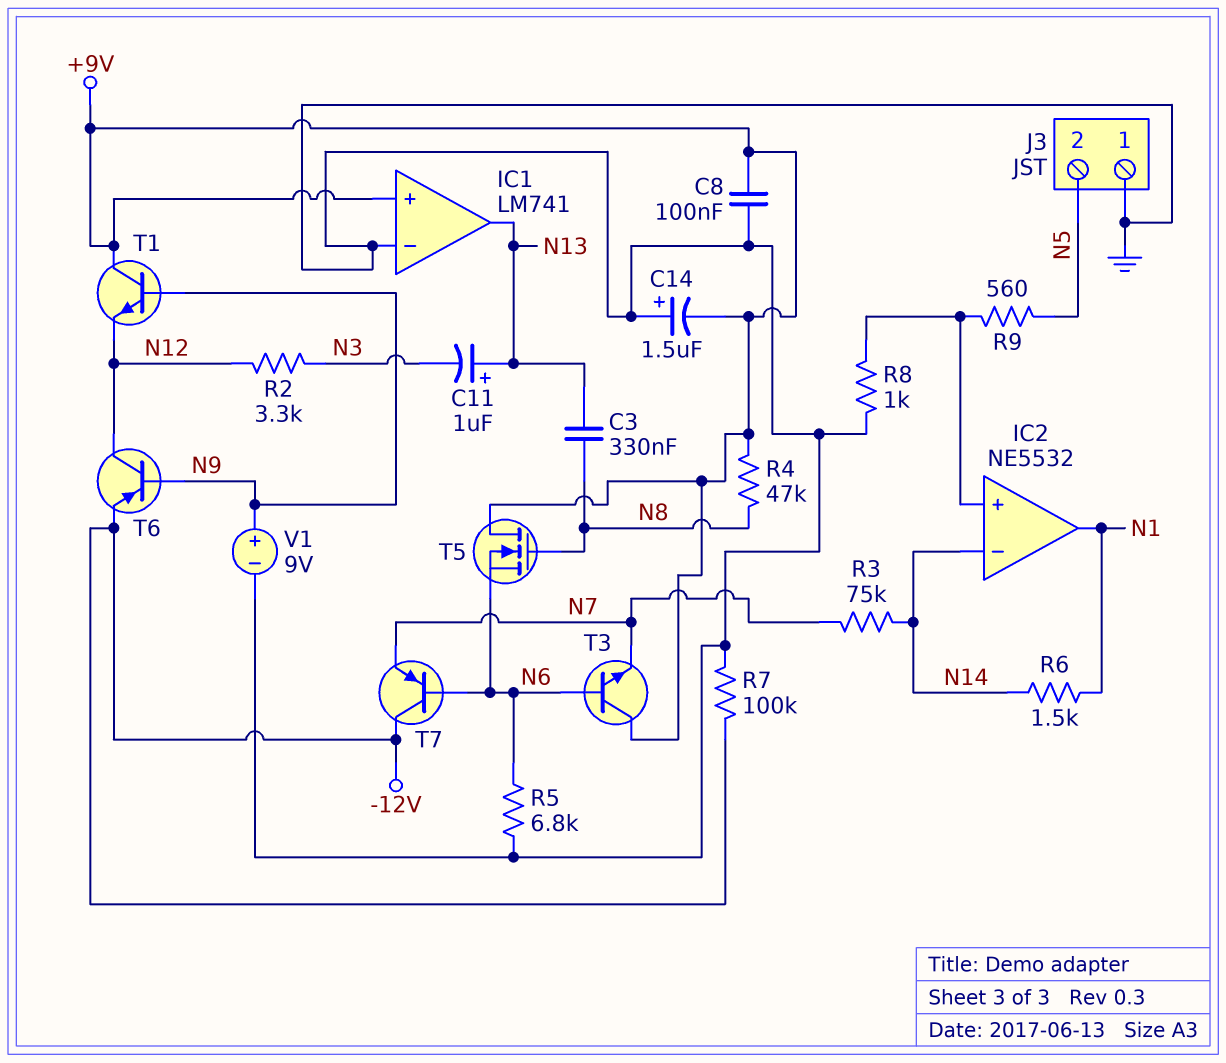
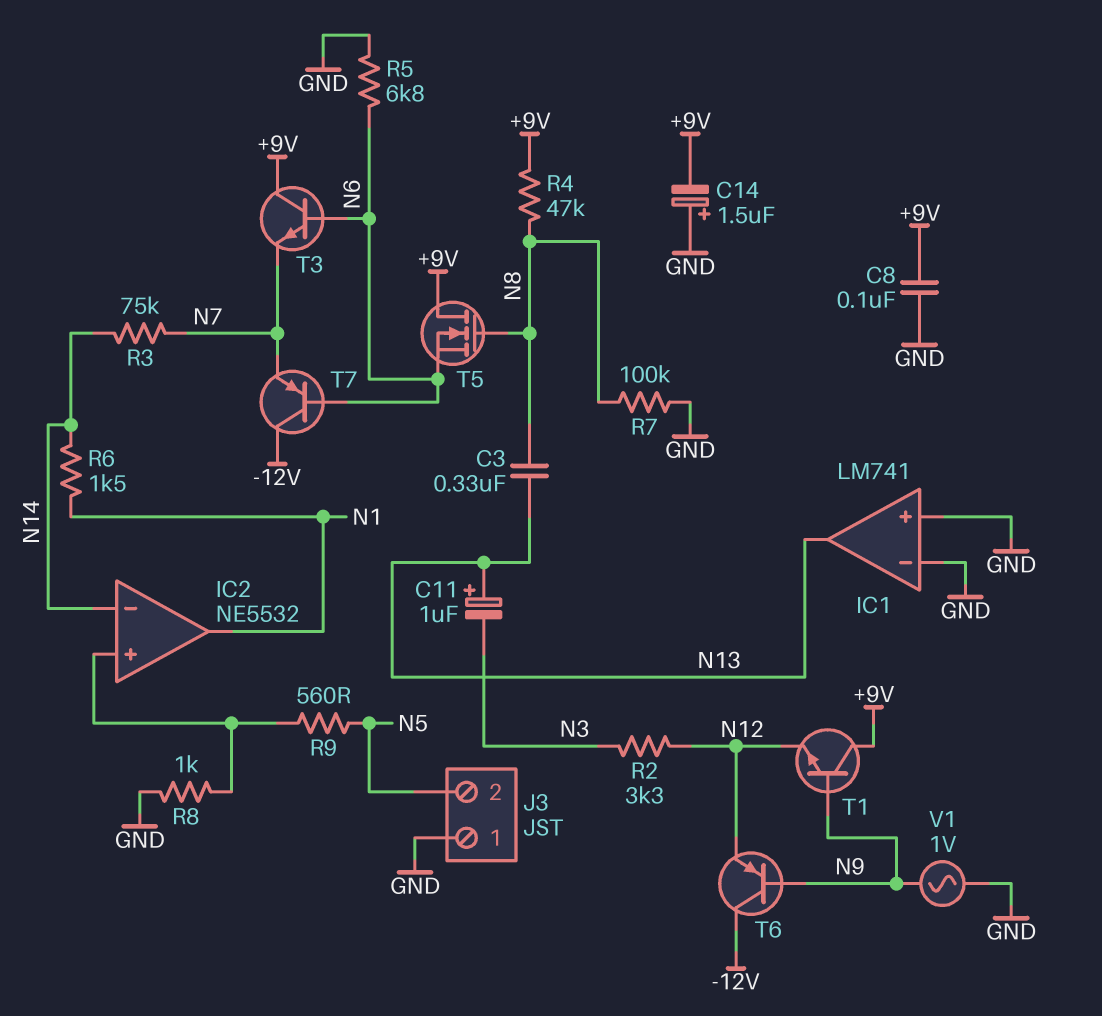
IC1 pin in+: +9V -> GND
R7: 100k (-12V, GND) -> 100k (GND, N8)
T6: PNP (B N9, C N12, E -12V) -> PNP (B N9, C -12V, E N12)
V1: 9V (plus N9, minus GND) -> AC 1V (GND, N9)

